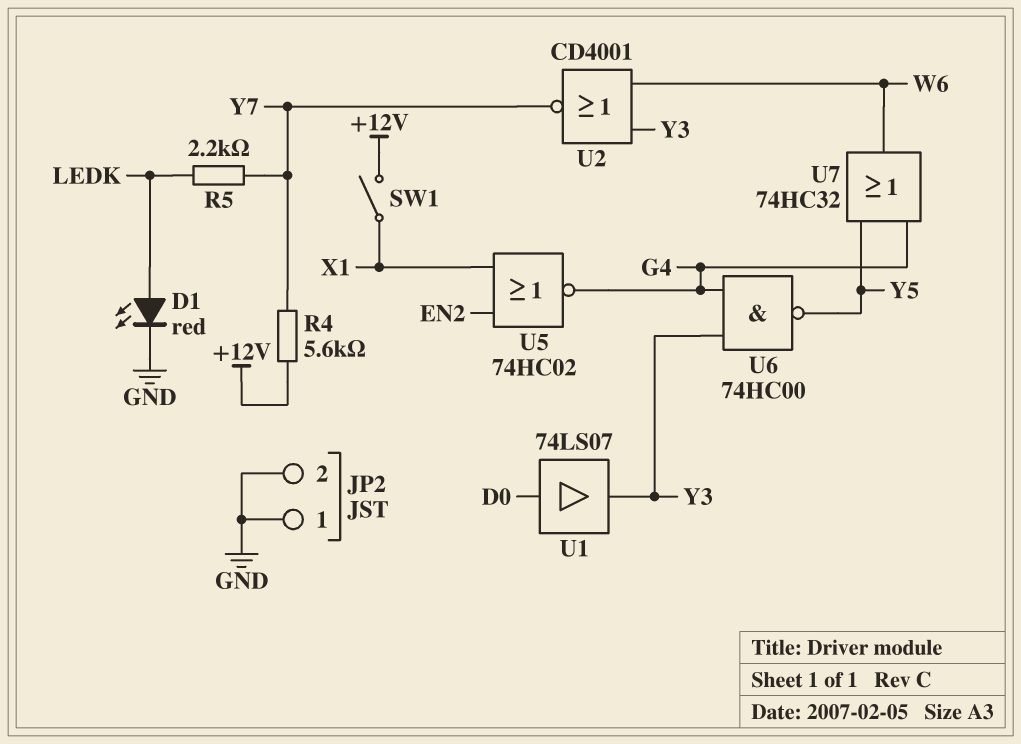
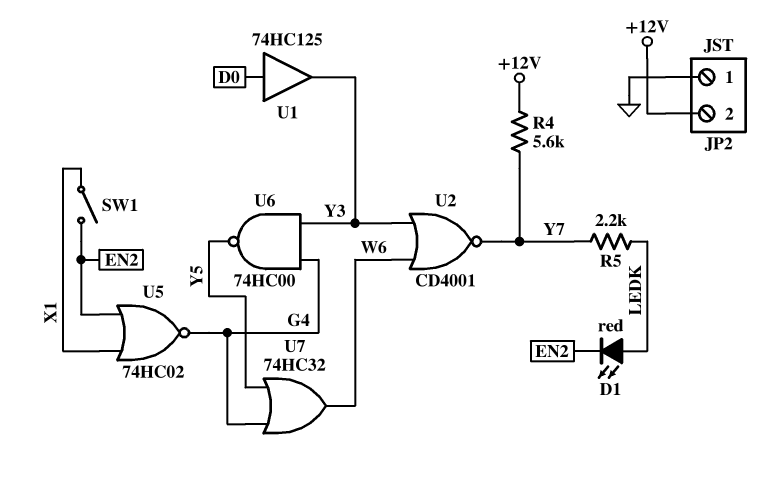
D1: LED red (A LEDK, K GND) -> LED red (A LEDK, K EN2)
JP2 pin 2: GND -> +12V
SW1: switch (+12V, X1) -> switch (EN2, X1)
U1: buffer 74LS07 (in D0, out Y3) -> buffer 74HC125 (in D0, out Y3)

